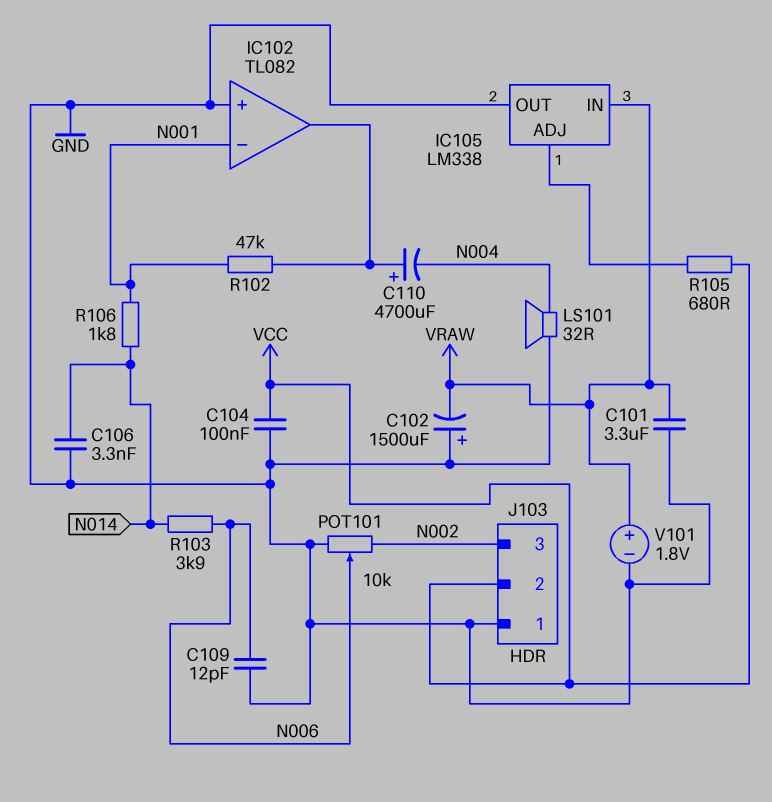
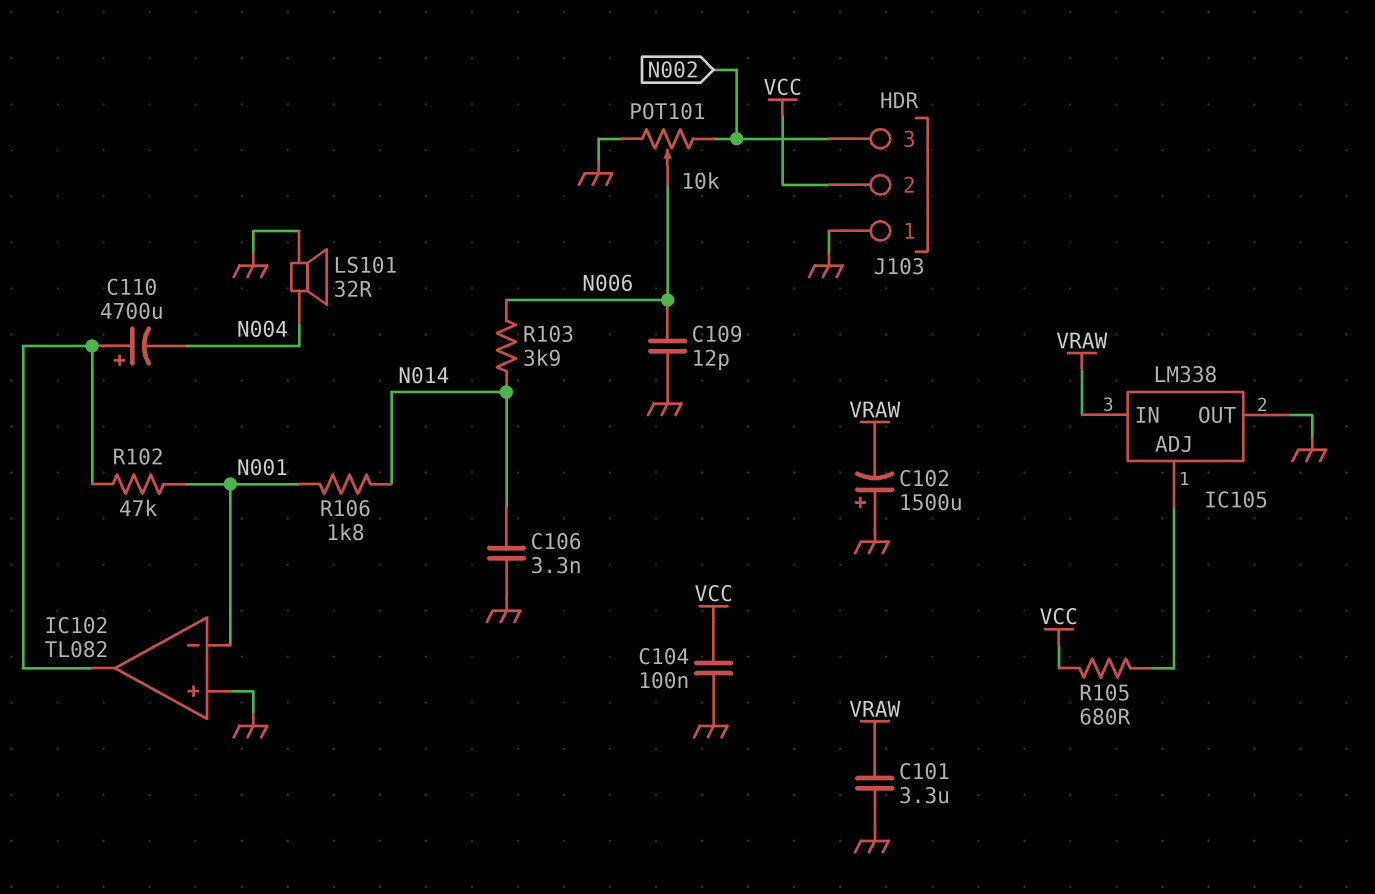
V101: 1.8V (plus VRAW, minus GND) -> none

